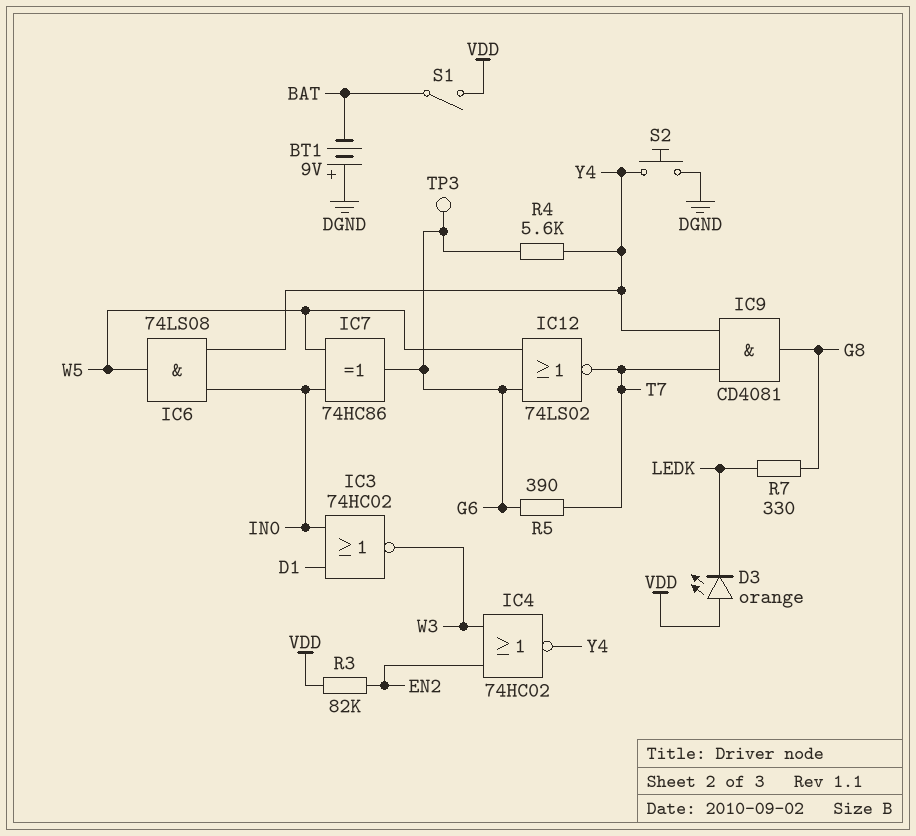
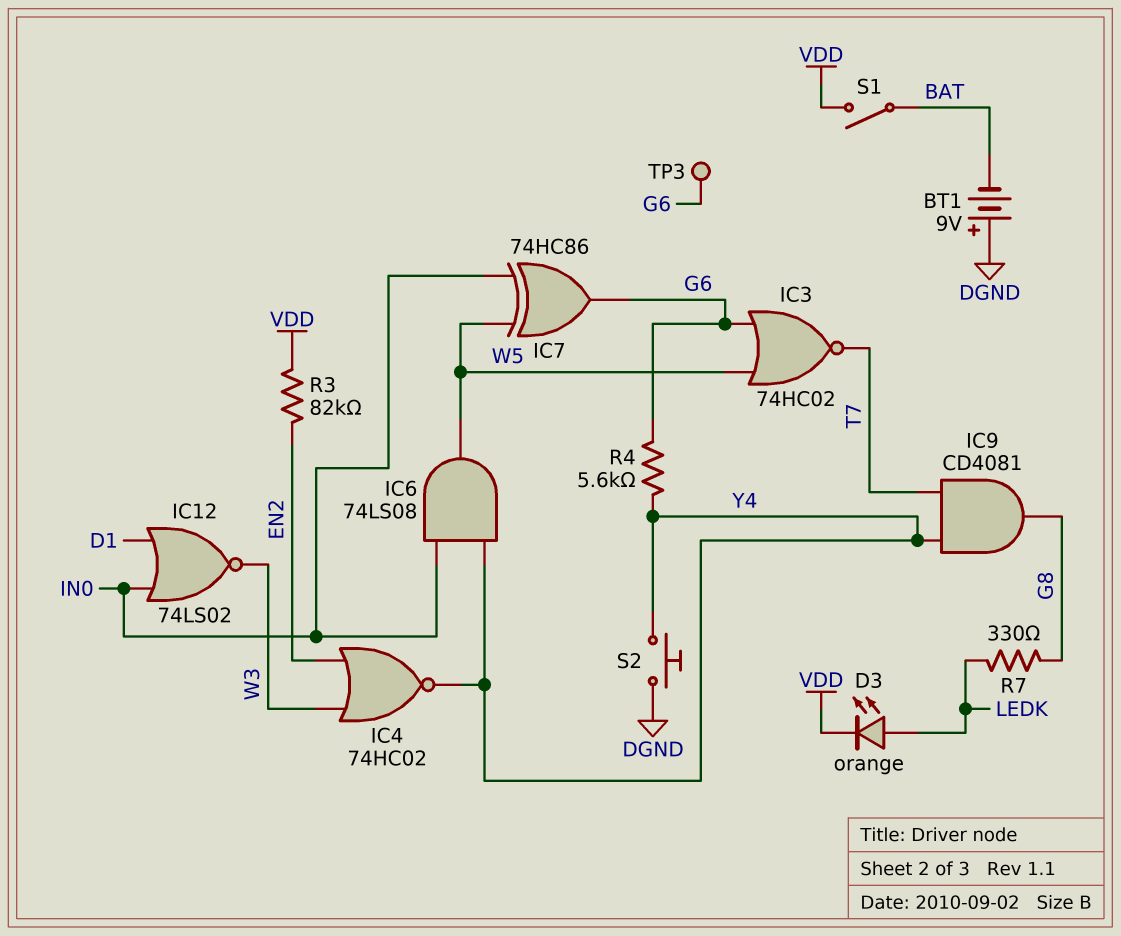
D3: LED orange (A VDD, K LEDK) -> LED orange (A LEDK, K VDD)
IC3: NOR 74HC02 (in D1, in IN0, out W3) -> NOR 74HC02 (in G6, in W5, out T7)
IC12: NOR 74LS02 (in G6, in W5, out T7) -> NOR 74LS02 (in D1, in IN0, out W3)
R5: 390 (G6, T7) -> none

